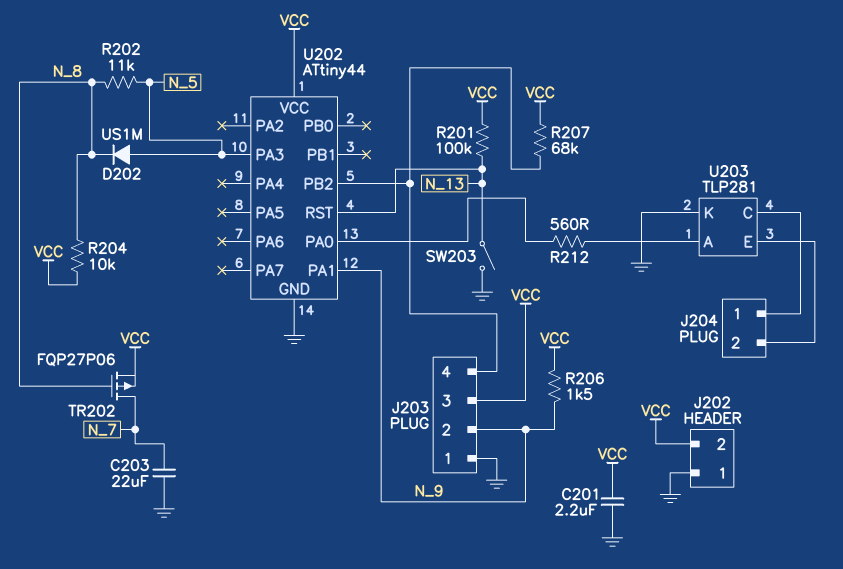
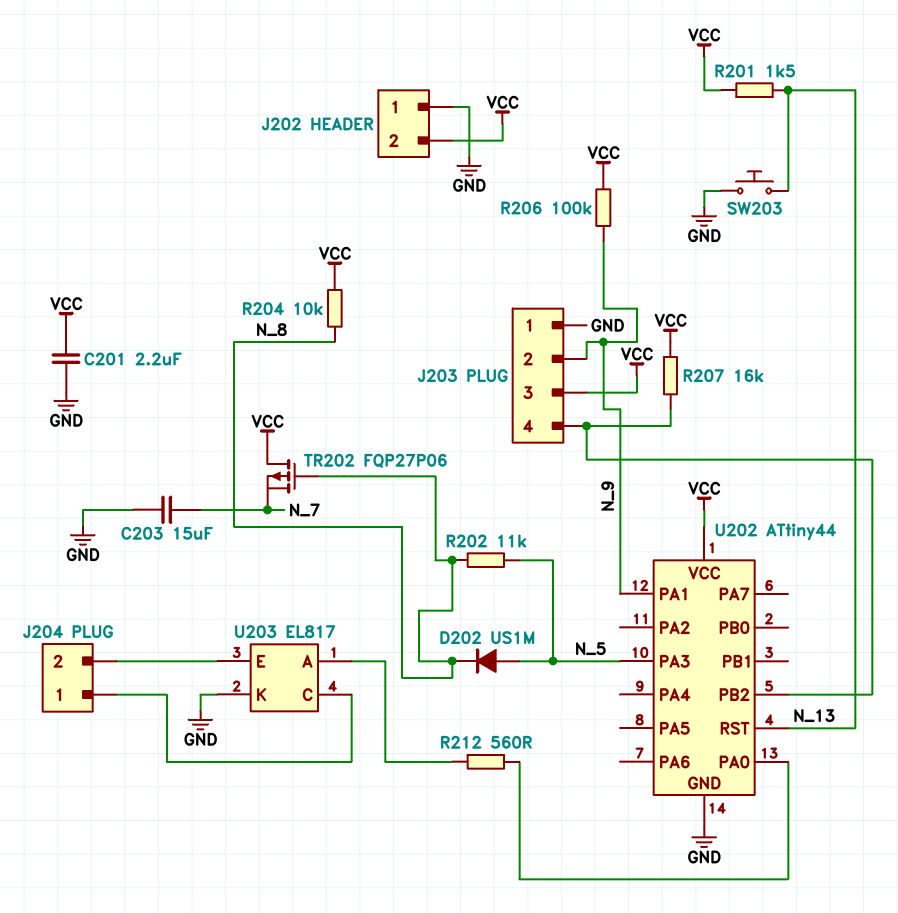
C203: 22uF (GND, N_7) -> 15uF (GND, N_7)
R201: 100k (N_13, VCC) -> 1.5k (N_13, VCC)
R206: 1.5k (N_9, VCC) -> 100k (N_9, VCC)
R207: 68k (J203/4, VCC) -> 16k (J203/4, VCC)
SW203: switch (GND, N_13) -> button (GND, N_13)
TR202: PMOS FQP27P06 (G N_8, D N_7, S VCC) -> PMOS FQP27P06 (G N_8, D VCC, S N_7)
U203: TLP281 -> EL817

